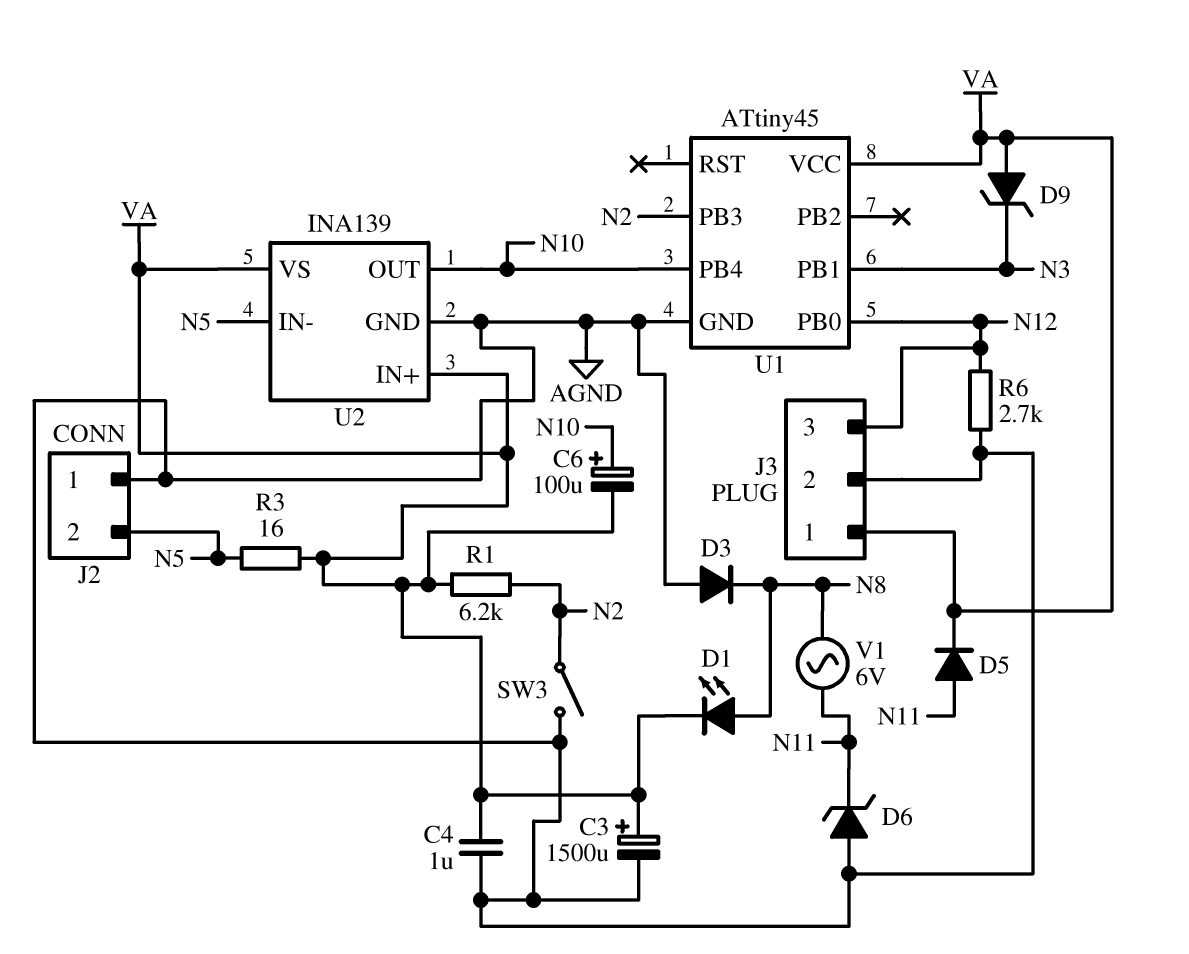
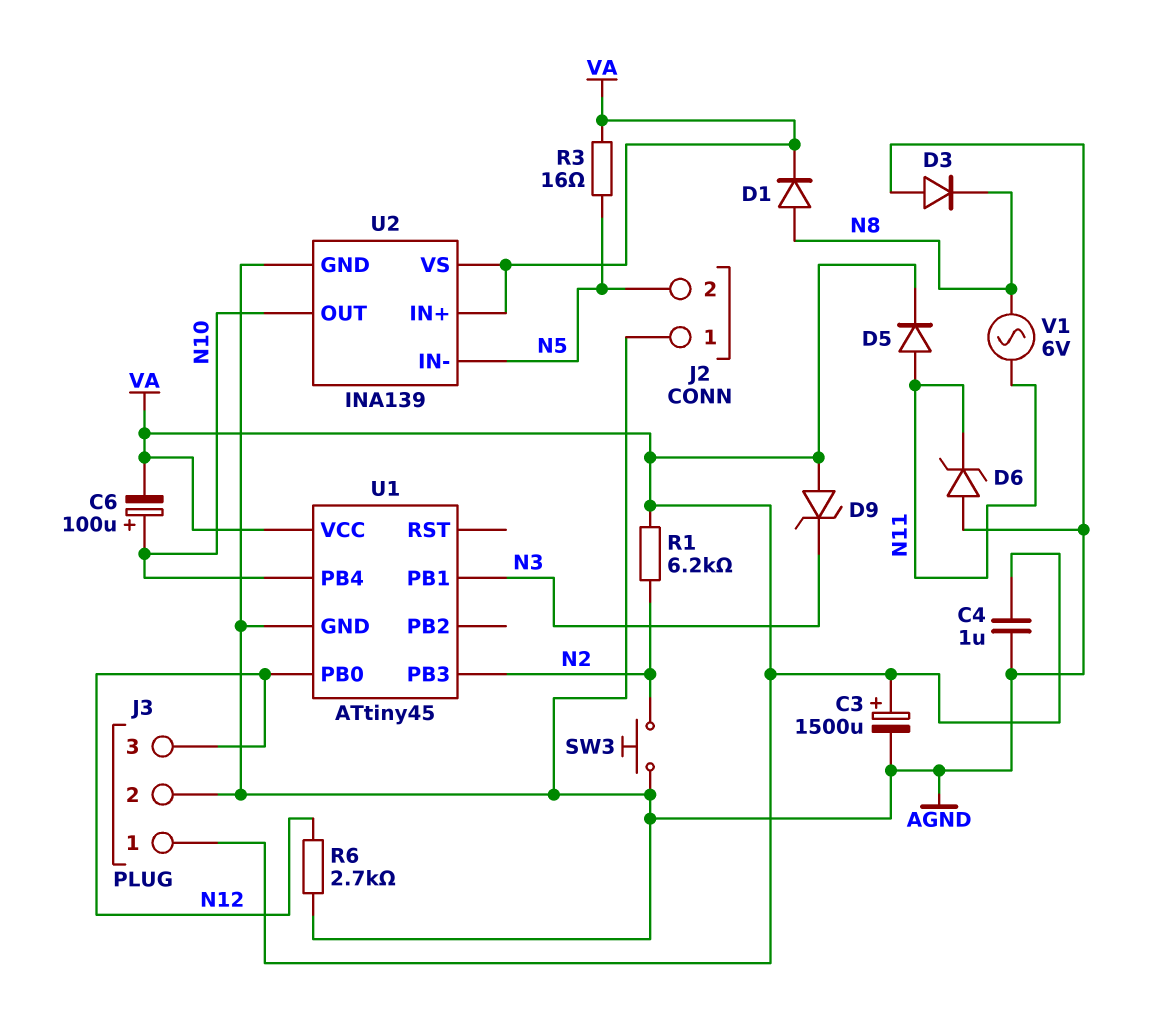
D1: LED (A N8, K VA) -> diode (A N8, K VA)
SW3: switch (AGND, N2) -> button (AGND, N2)

